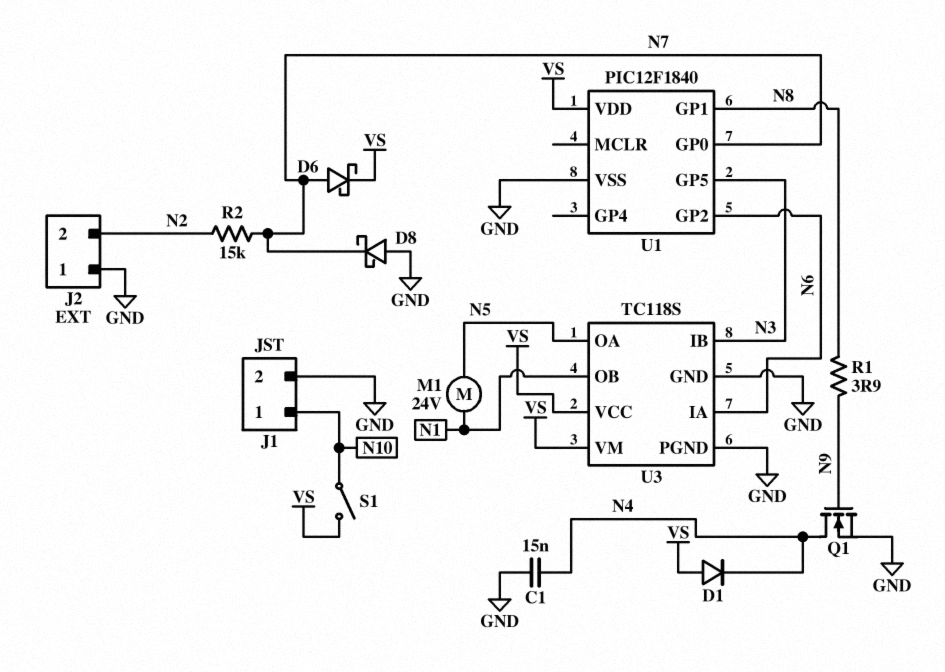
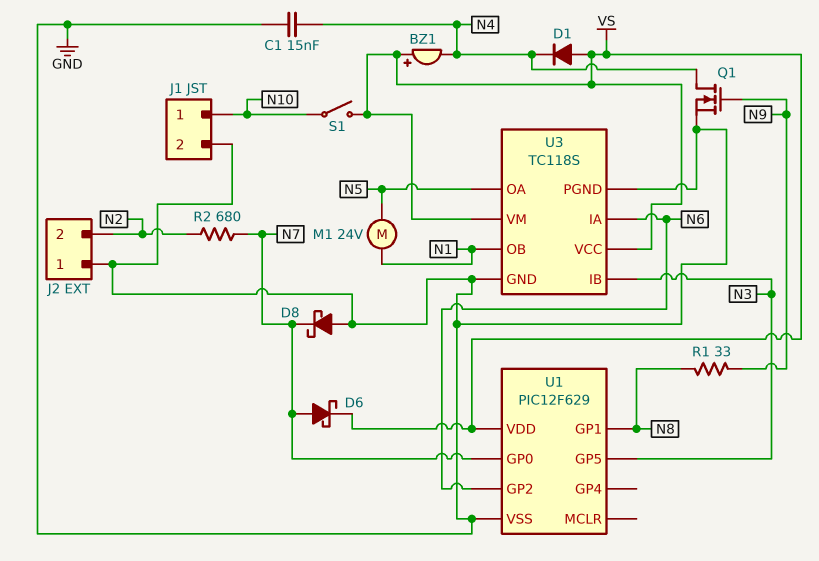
BZ1: none -> buzzer (plus VS, minus N4)
R1: 3.9 (N8, N9) -> 33 (N8, N9)
R2: 15k (N2, N7) -> 680 (N2, N7)
U1: PIC12F1840 -> PIC12F629

